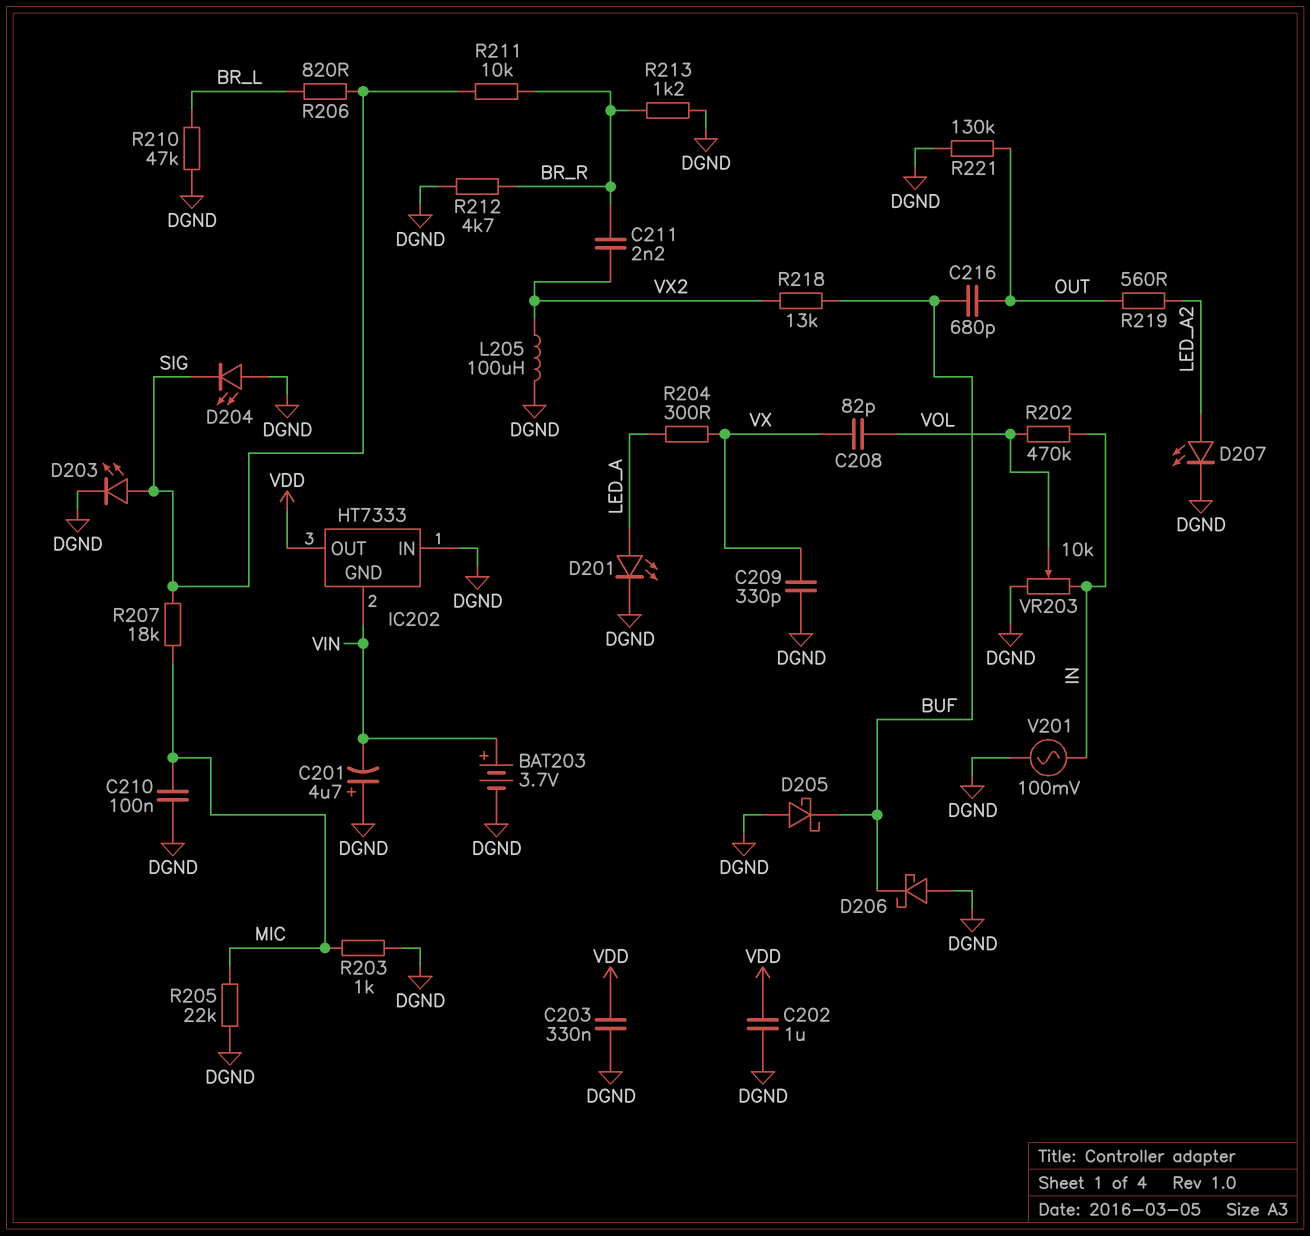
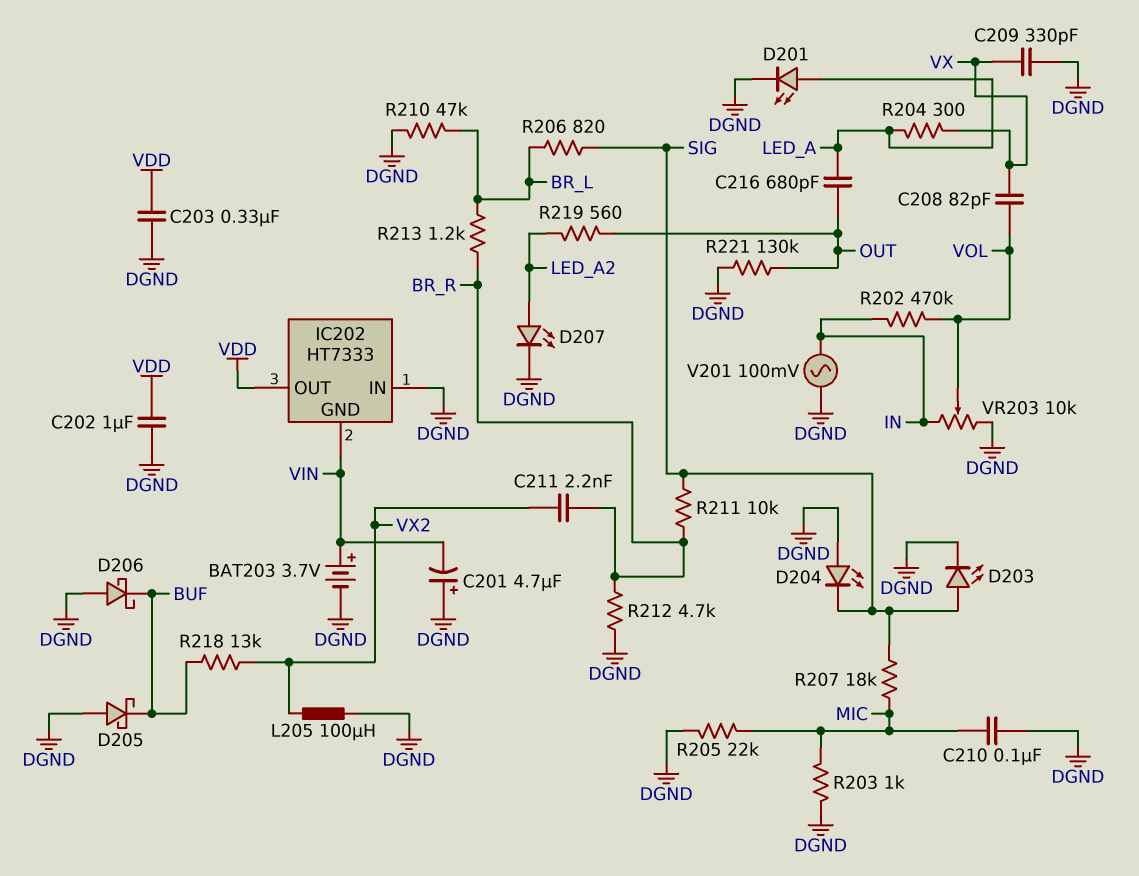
C216: 680pF (BUF, OUT) -> 680pF (LED_A, OUT)
R213: 1.2k (BR_R, DGND) -> 1.2k (BR_L, BR_R)

